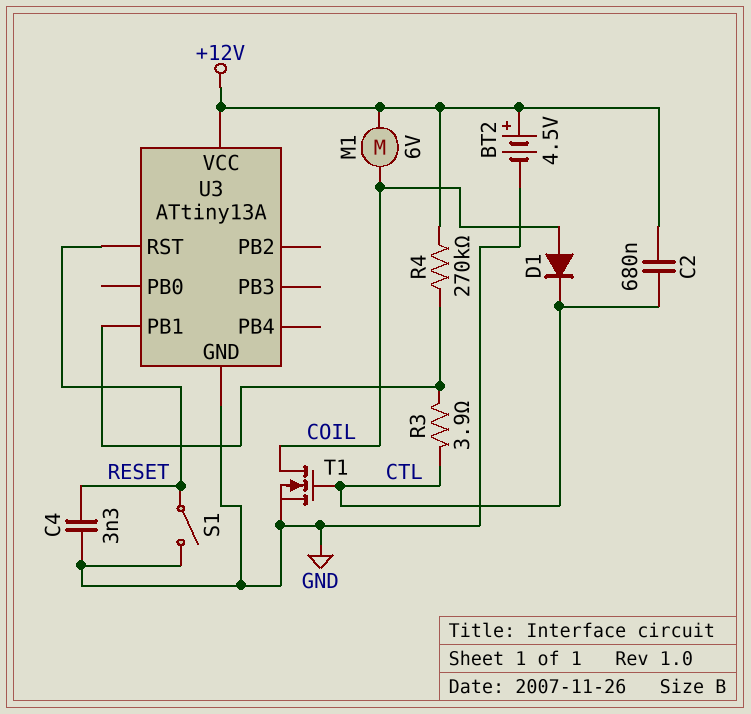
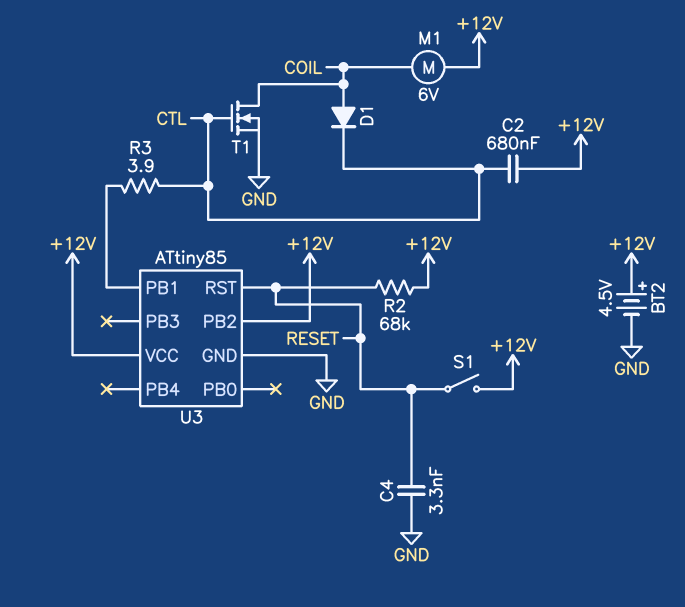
R2: none -> 68k (+12V, RESET)
R4: 270k (+12V, U3/PB1) -> none
S1: switch (GND, RESET) -> switch (+12V, RESET)
U3: ATtiny13A -> ATtiny85
U3 pin PB2: none -> +12V

